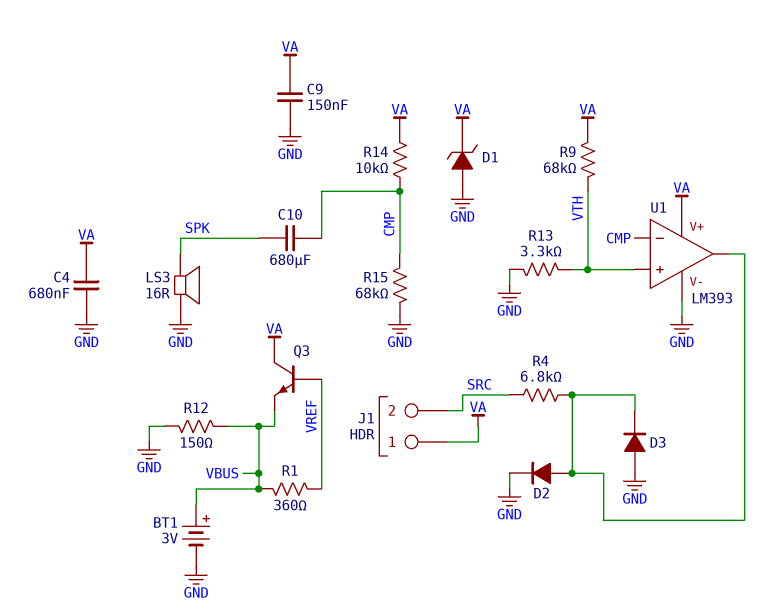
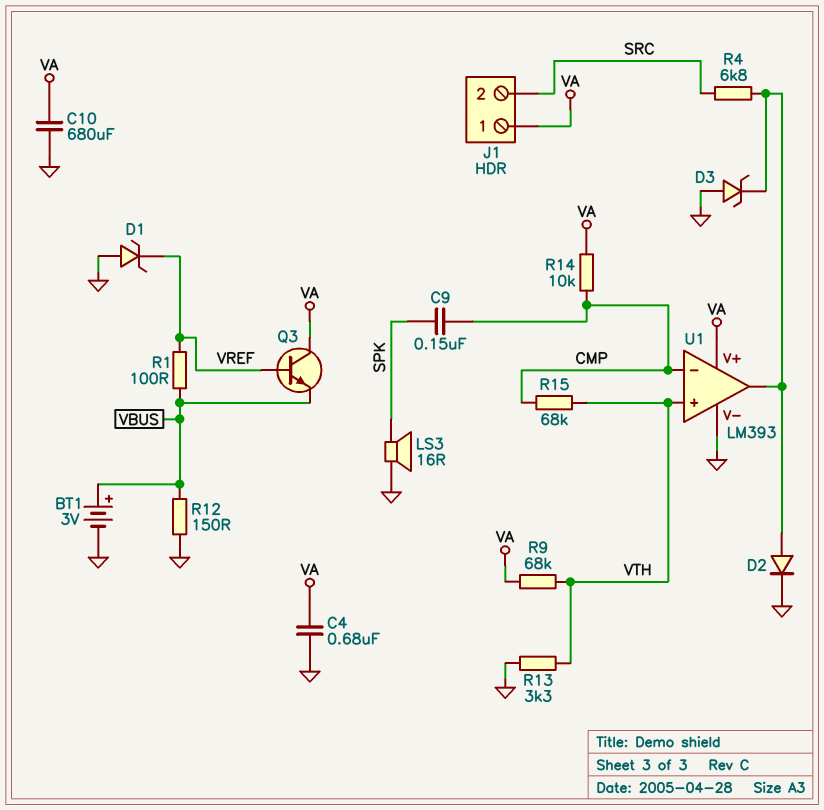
C9: 150nF (GND, VA) -> 150nF (CMP, SPK)
C10: 680uF (CMP, SPK) -> 680uF (GND, VA)
D1: zener (A GND, K VA) -> zener (A GND, K VREF)
D3: diode (A GND, K U1/out) -> zener (A GND, K U1/out)
R1: 360 (VBUS, VREF) -> 100 (VBUS, VREF)
R15: 68k (CMP, GND) -> 68k (CMP, VTH)

